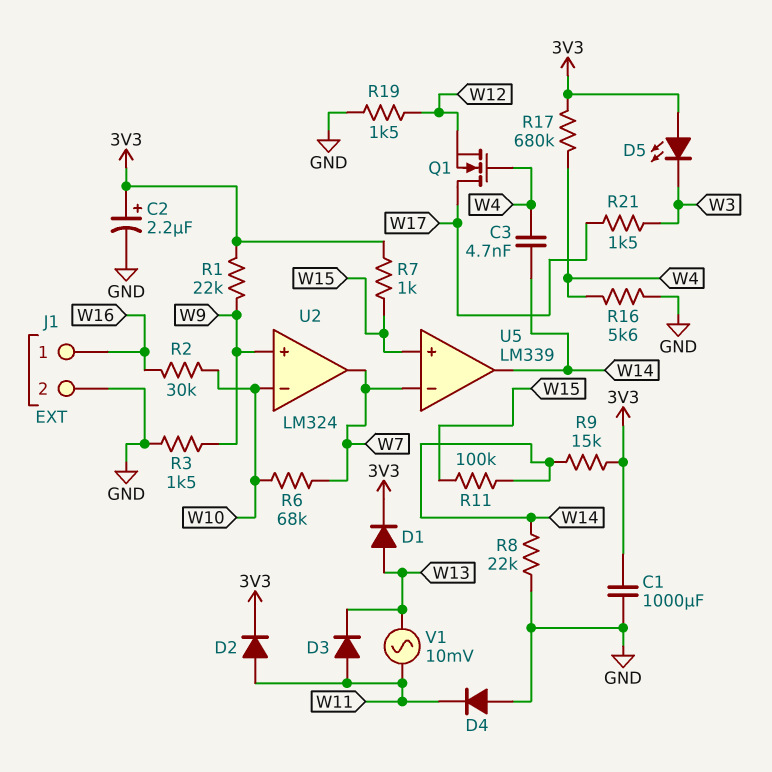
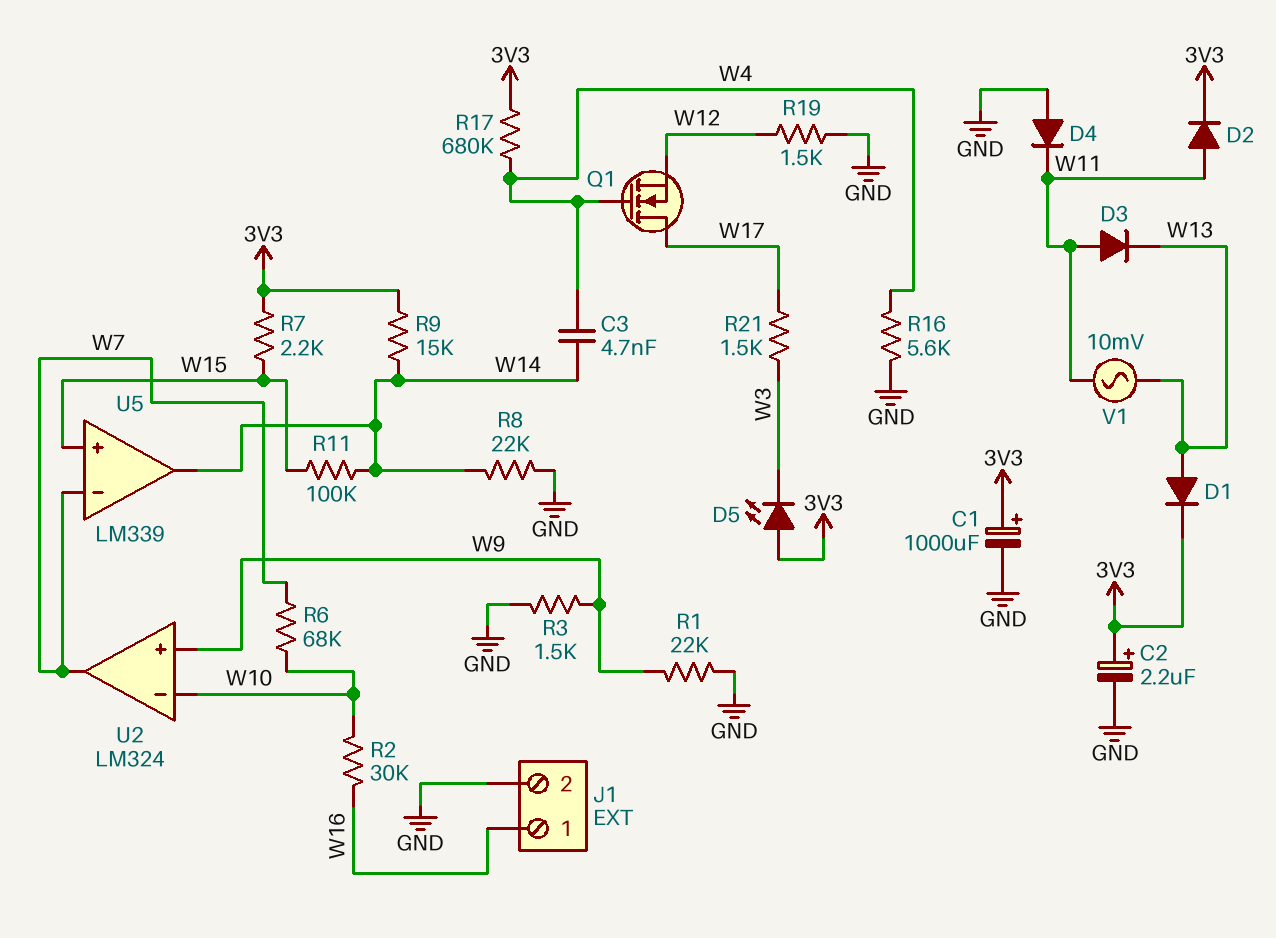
C1: 1000uF (3V3, GND) -> 1000uF (plus 3V3, minus GND)
R1: 22k (3V3, W9) -> 22k (GND, W9)
R7: 1k (3V3, W15) -> 2.2k (3V3, W15)

